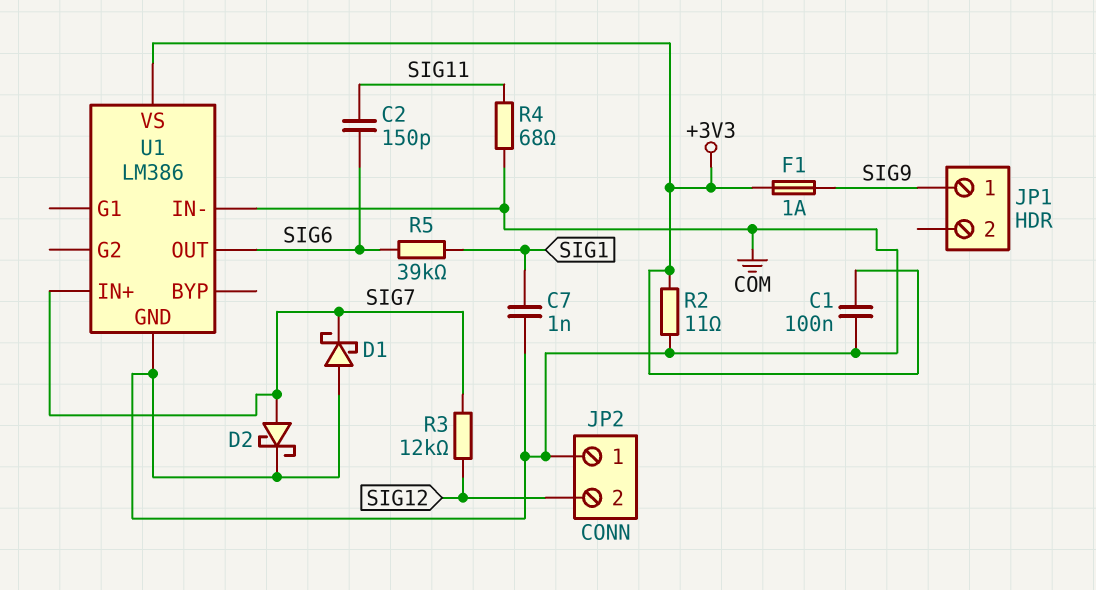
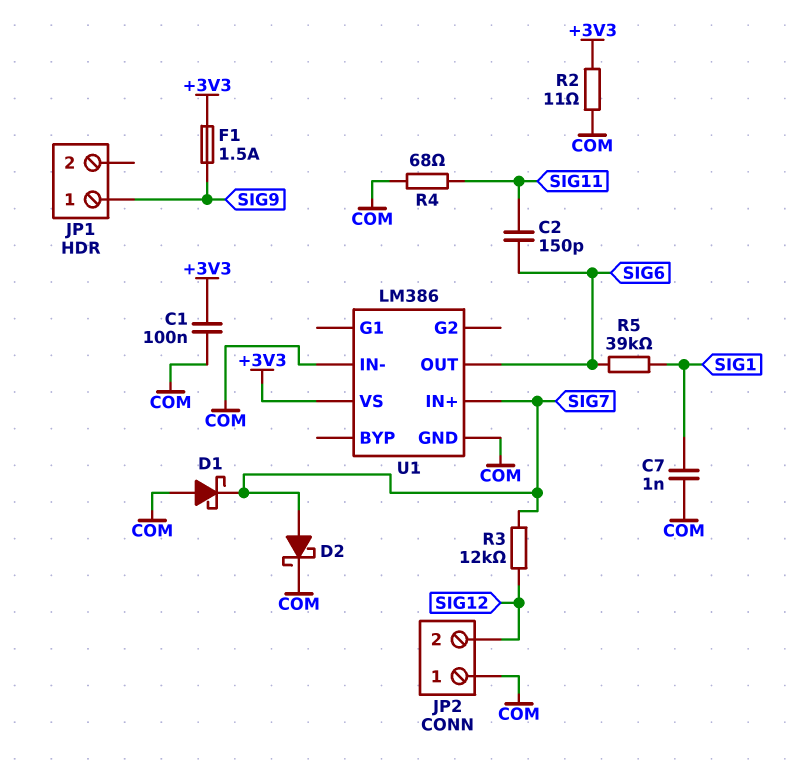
F1: 1A (+3V3, SIG9) -> 1.5A (+3V3, SIG9)

